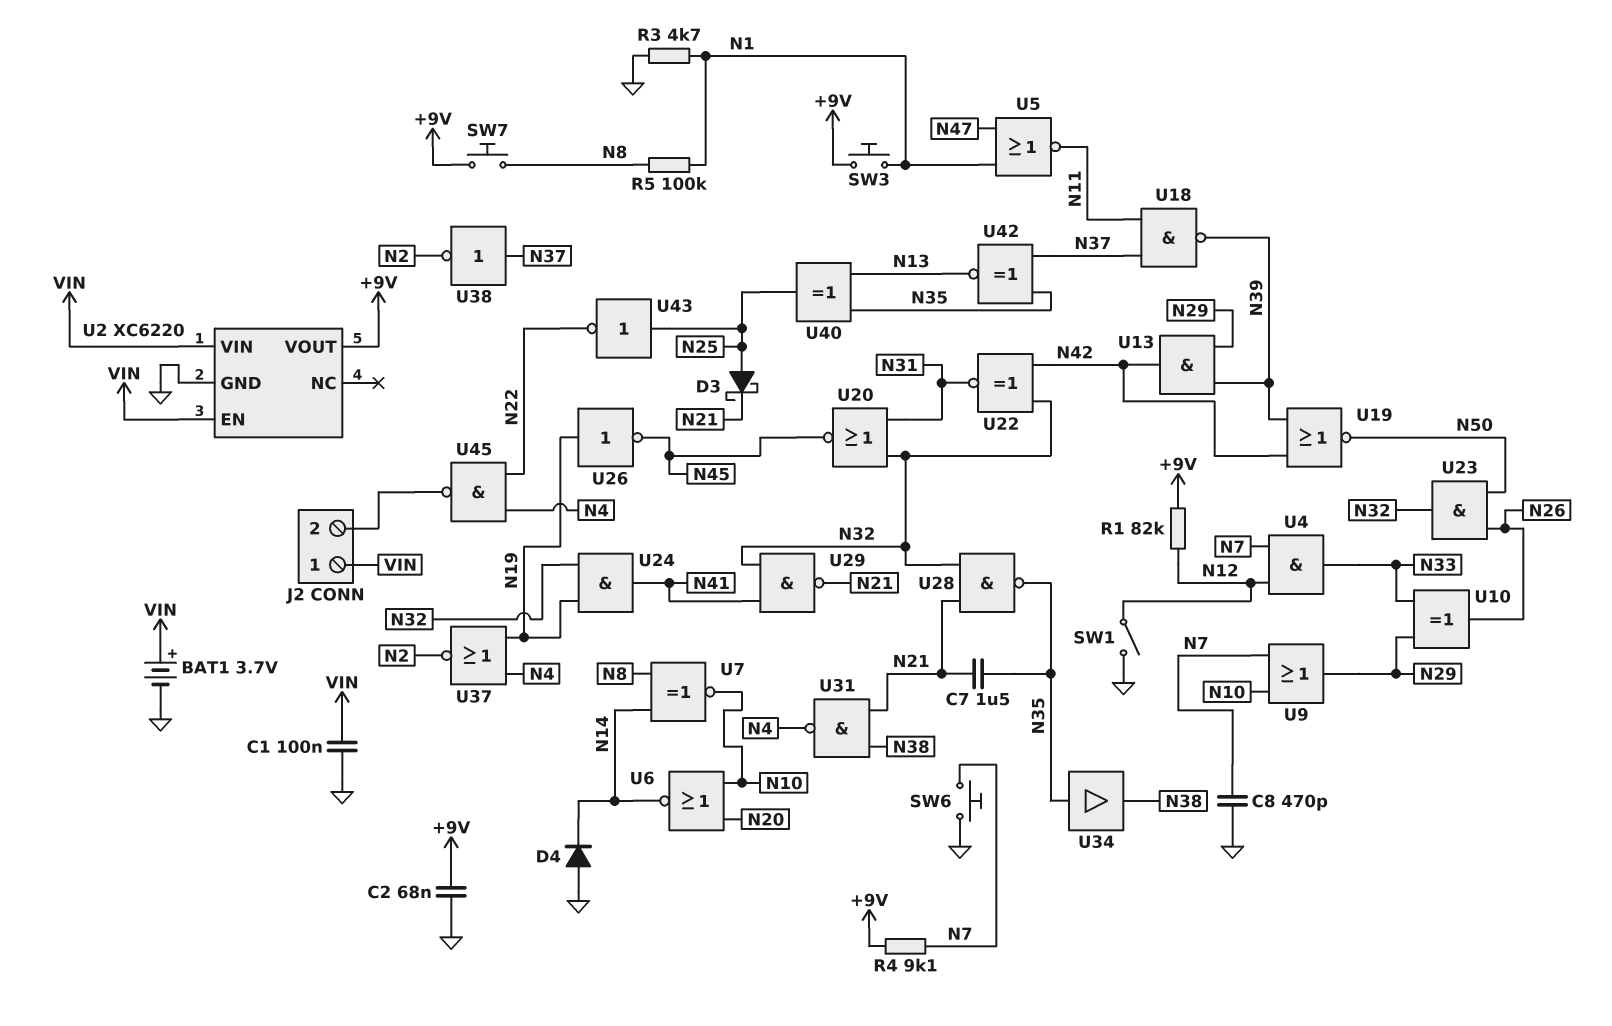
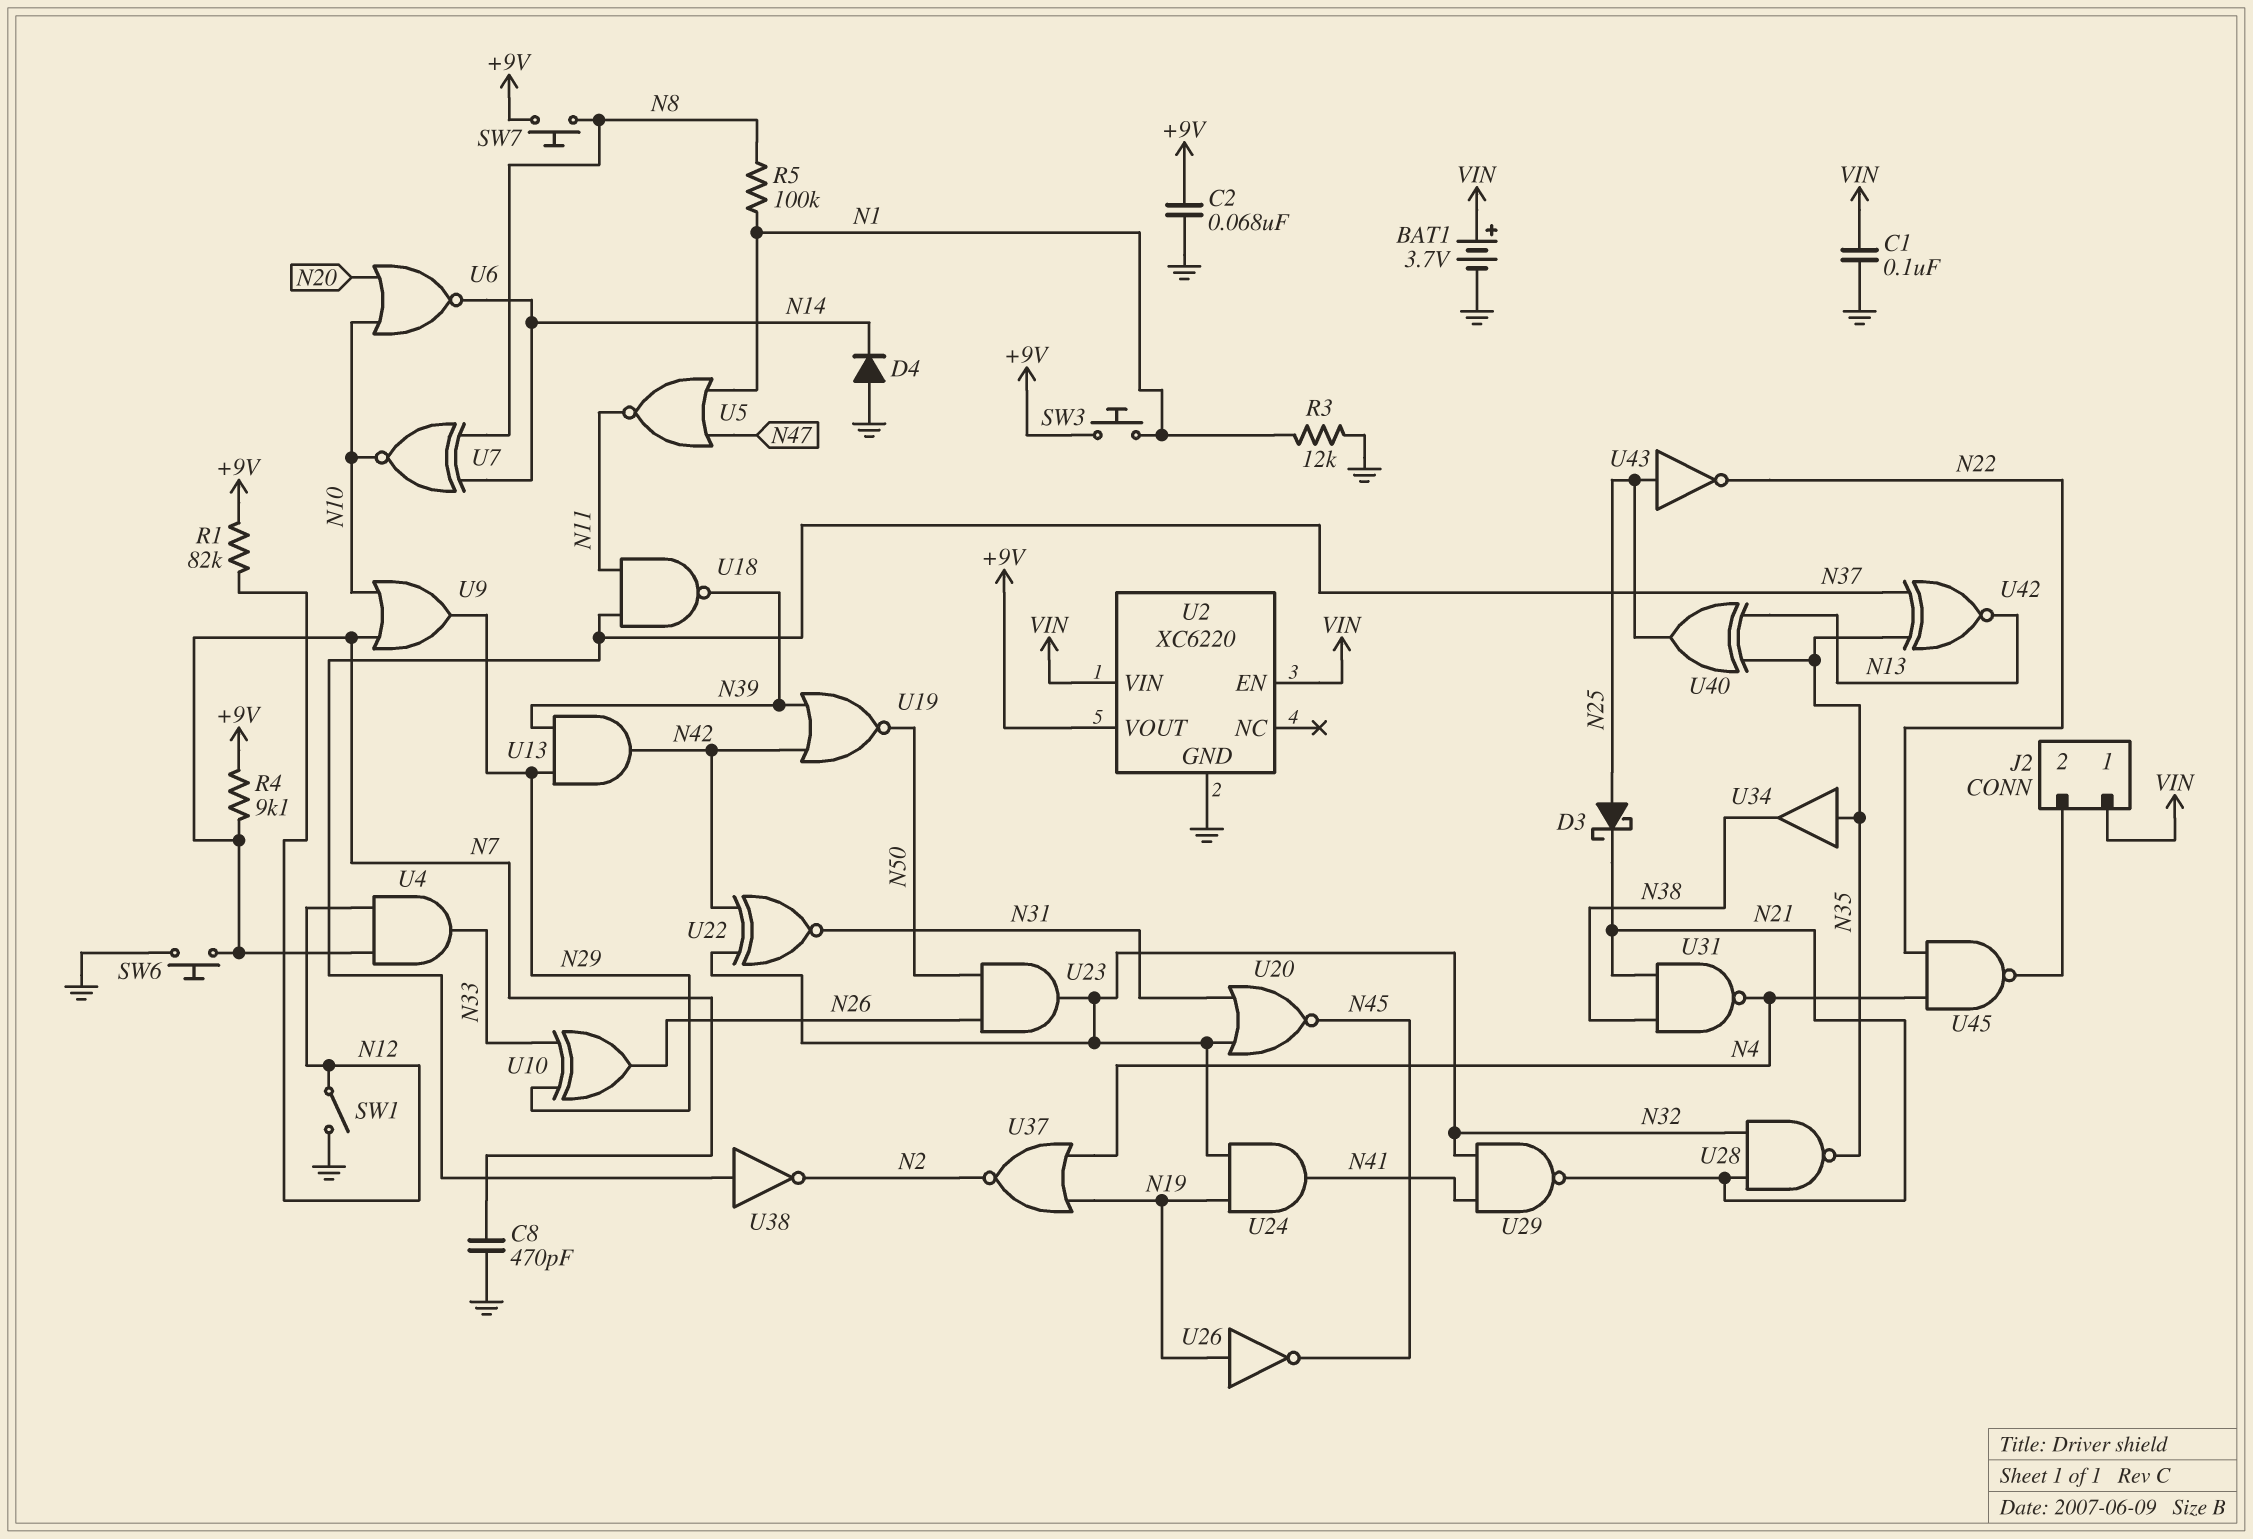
C7: 1.5uF (N21, N35) -> none
R3: 4.7k (GND, N1) -> 12k (GND, N1)

